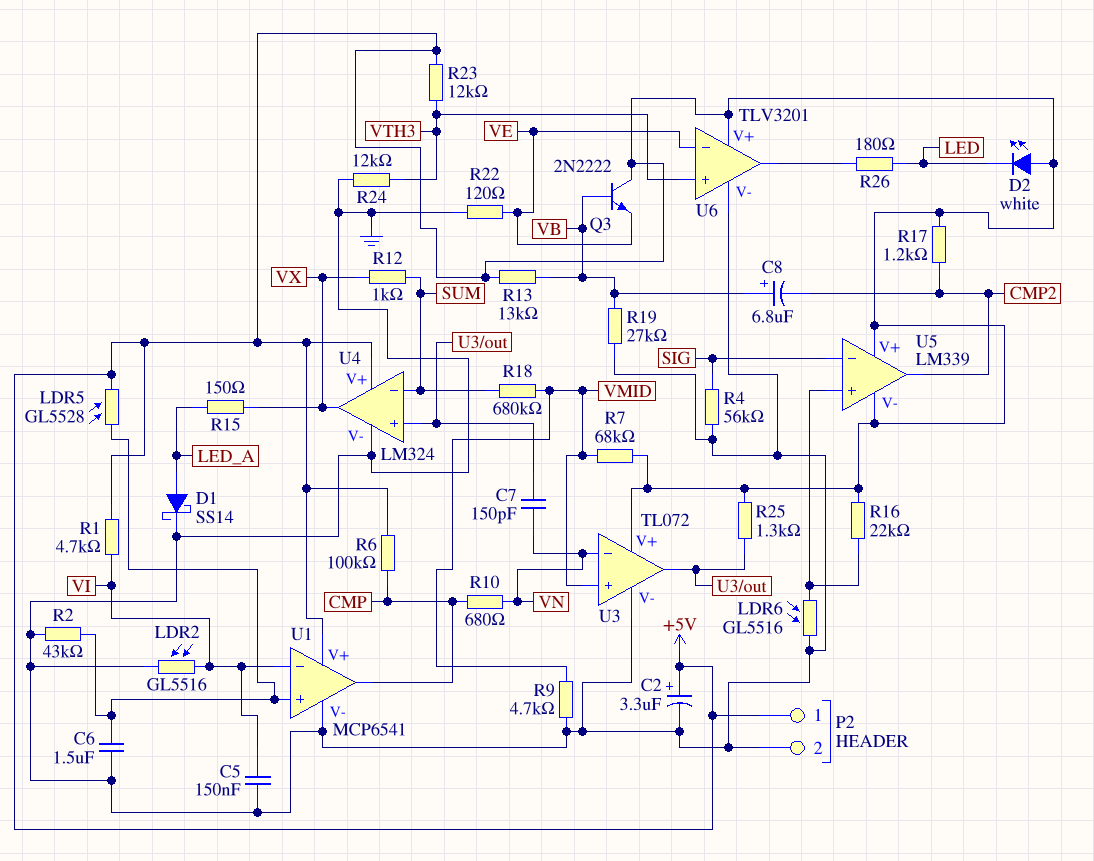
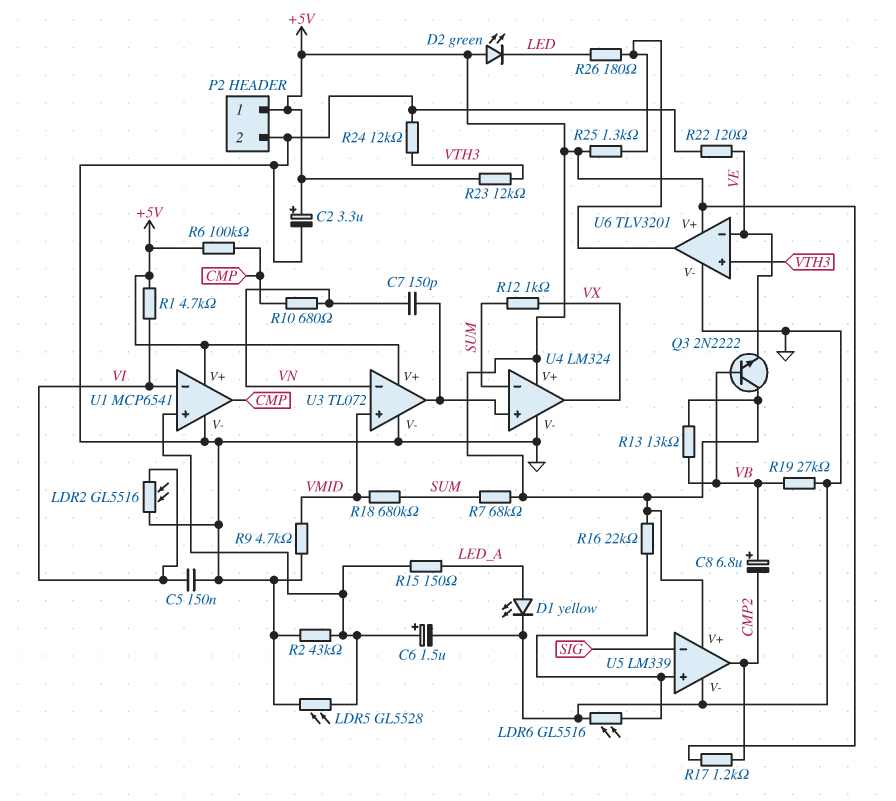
C6: 1.5uF (GND, U1/in+) -> 1.5uF (plus U1/in+, minus GND)
D1: schottky SS14 (A LED_A, K GND) -> LED yellow (A LED_A, K GND)
D2: LED white (A +5V, K LED) -> LED green (A +5V, K LED)
LDR5: GL5528 (+5V, U1/in+) -> GL5528 (GND, U1/in+)
R4: 56k (GND, SIG) -> none
R7: 68k (+5V, VMID) -> 68k (+5V, SUM)
R15: 150 (LED_A, VX) -> 150 (LED_A, U1/in+)
R25: 1.3k (+5V, U3/out) -> 1.3k (+5V, U6/out)
U5 pin V-: +5V -> GND

